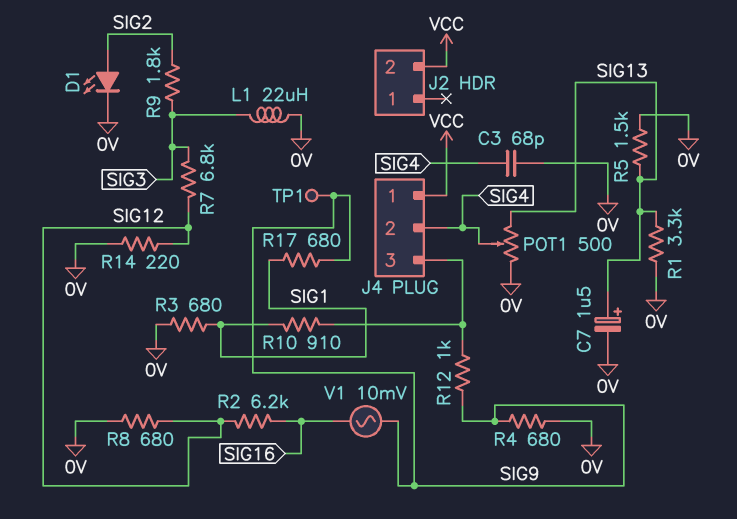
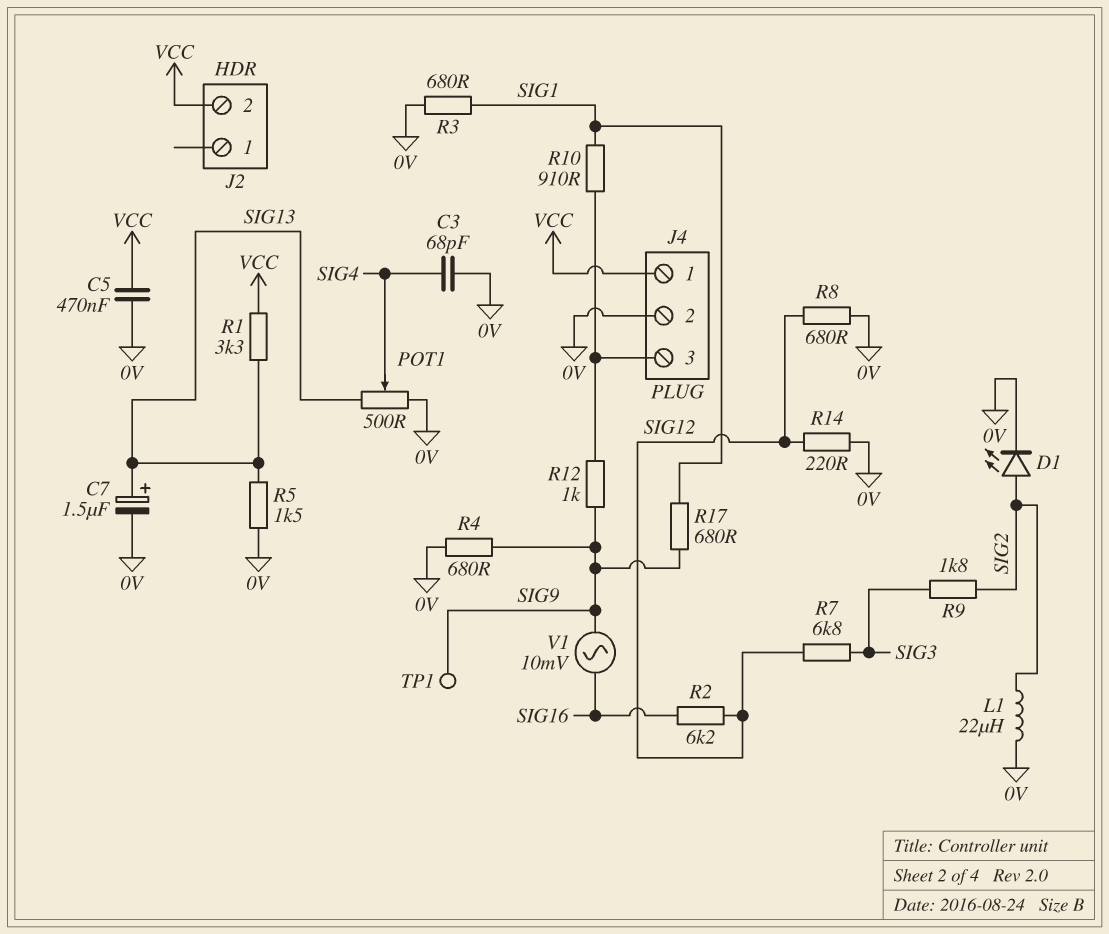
C5: none -> 470nF (0V, VCC)
J4 pin 2: SIG4 -> 0V
L1: 22uH (0V, SIG3) -> 22uH (0V, SIG2)
R1: 3.3k (0V, SIG13) -> 3.3k (SIG13, VCC)

